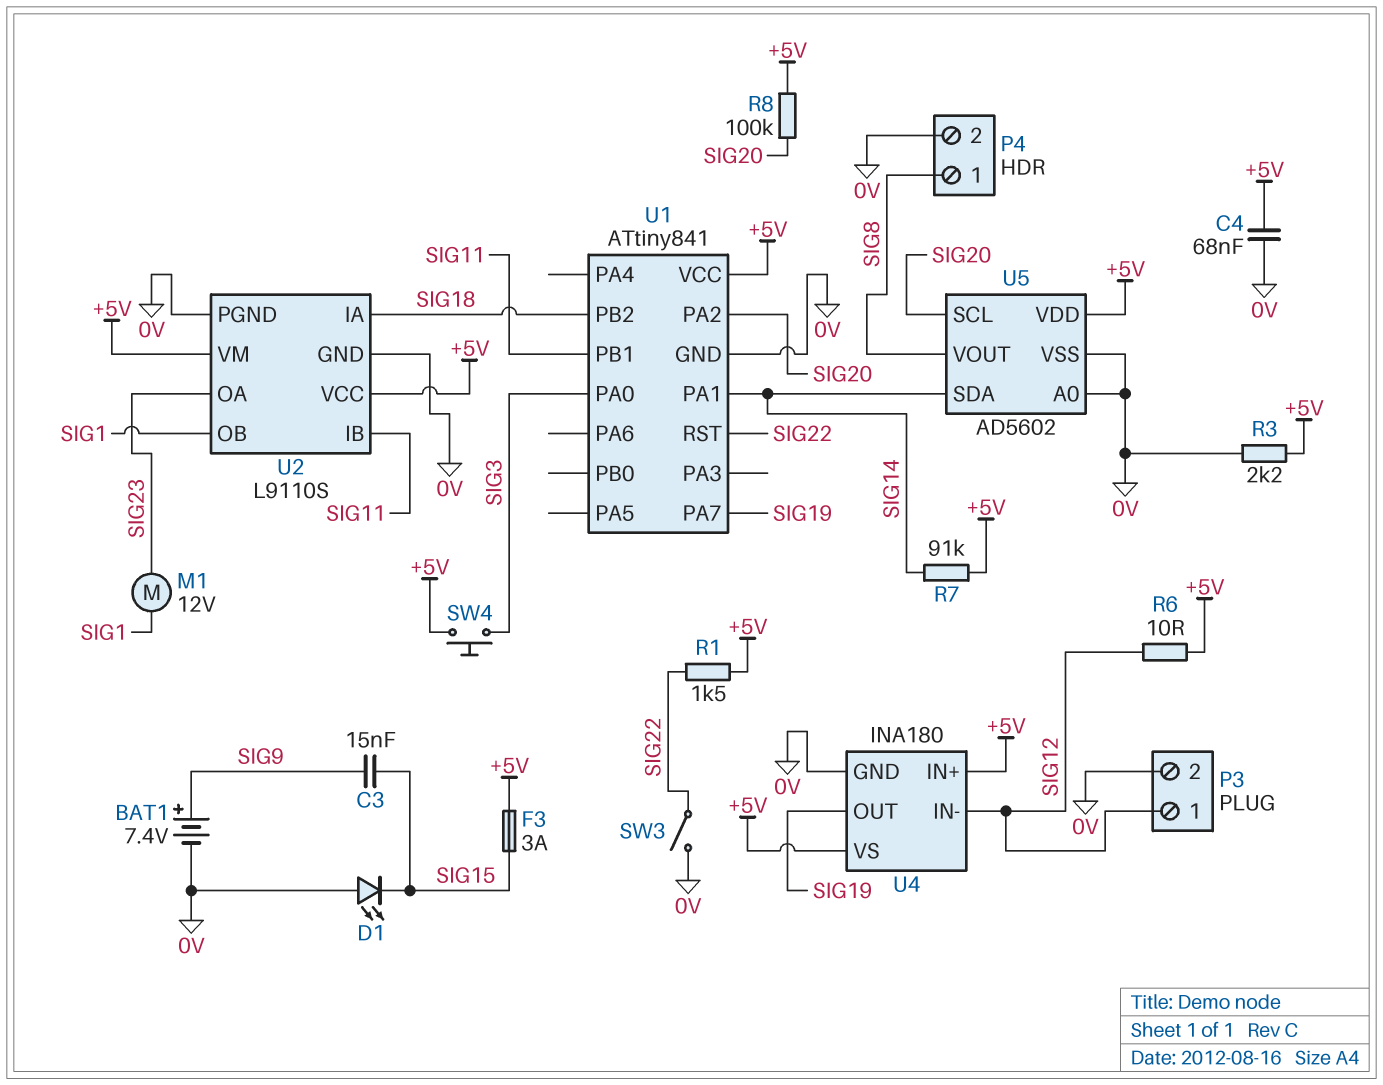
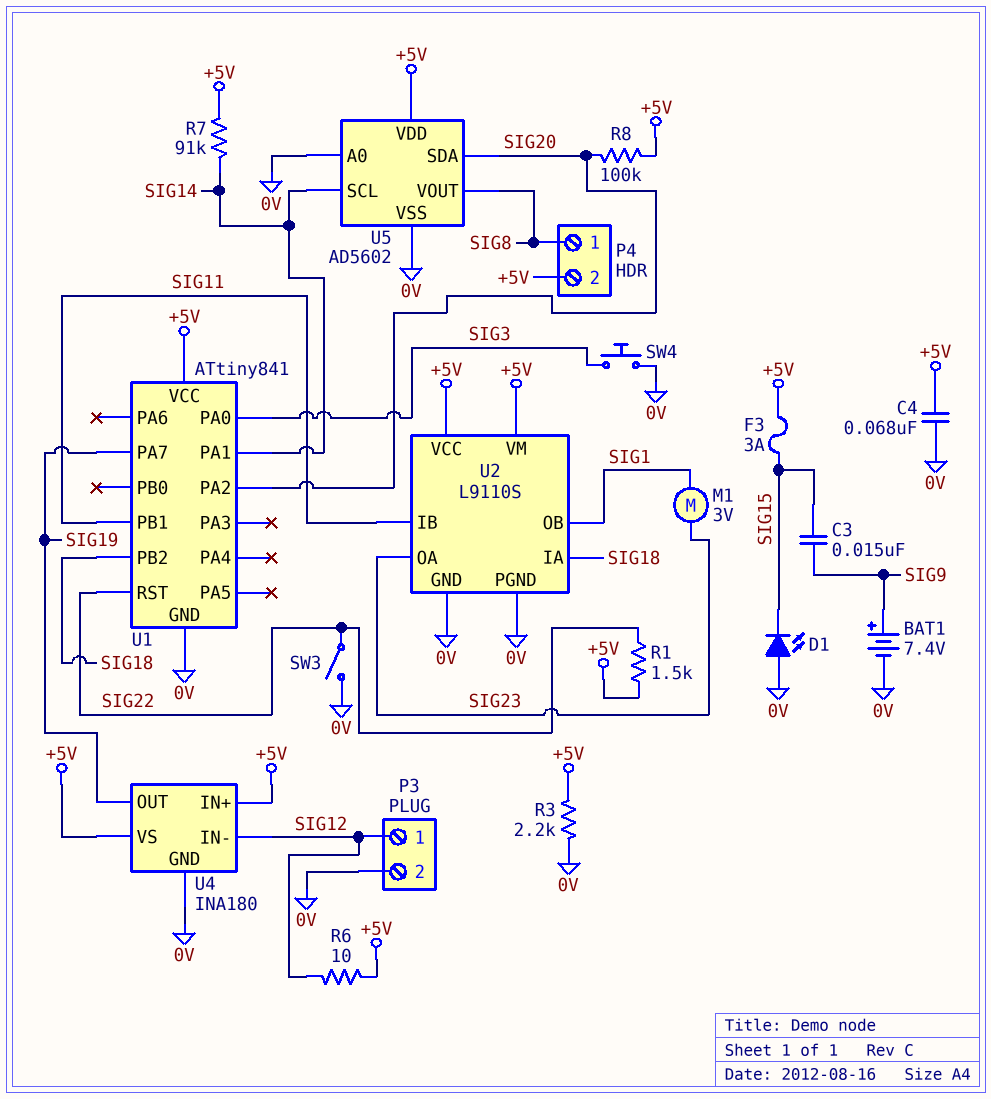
M1: motor 12V (SIG1, SIG23) -> motor 3V (SIG1, SIG23)
P4 pin 2: 0V -> +5V
SW4: button (+5V, SIG3) -> button (0V, SIG3)
U5 pin SCL: SIG20 -> SIG14
U5 pin SDA: SIG14 -> SIG20

